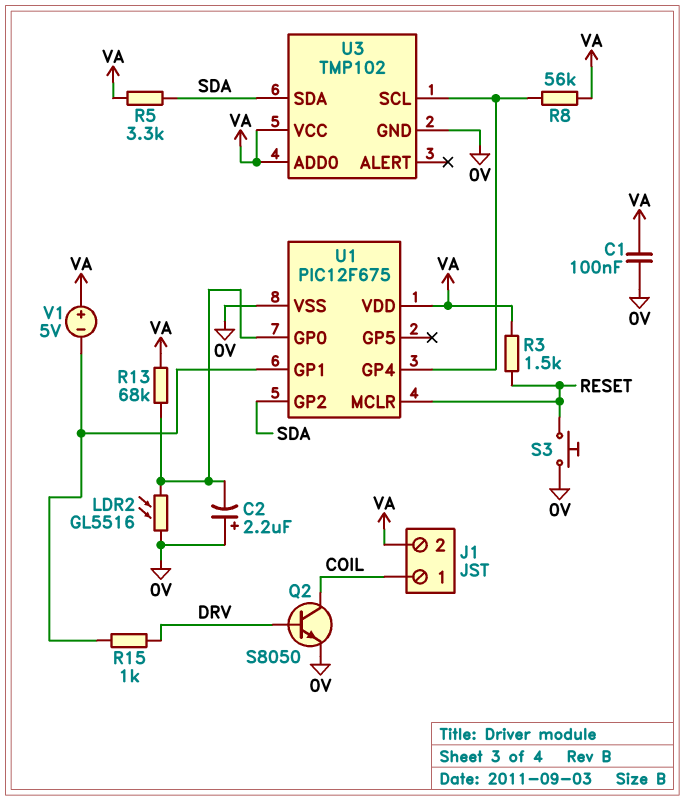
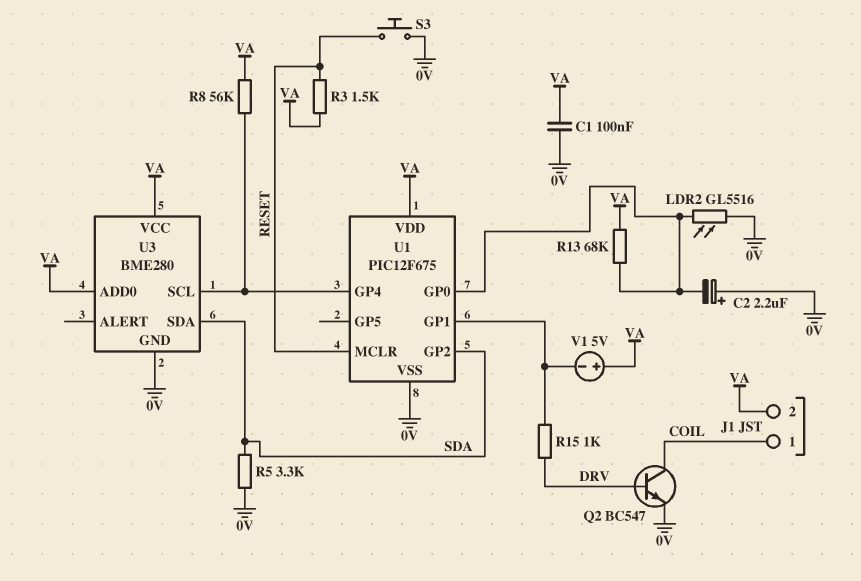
Q2: NPN S8050 (B DRV, C COIL, E 0V) -> NPN BC547 (B DRV, C COIL, E 0V)
R5: 3.3k (SDA, VA) -> 3.3k (0V, SDA)
U3: TMP102 -> BME280

